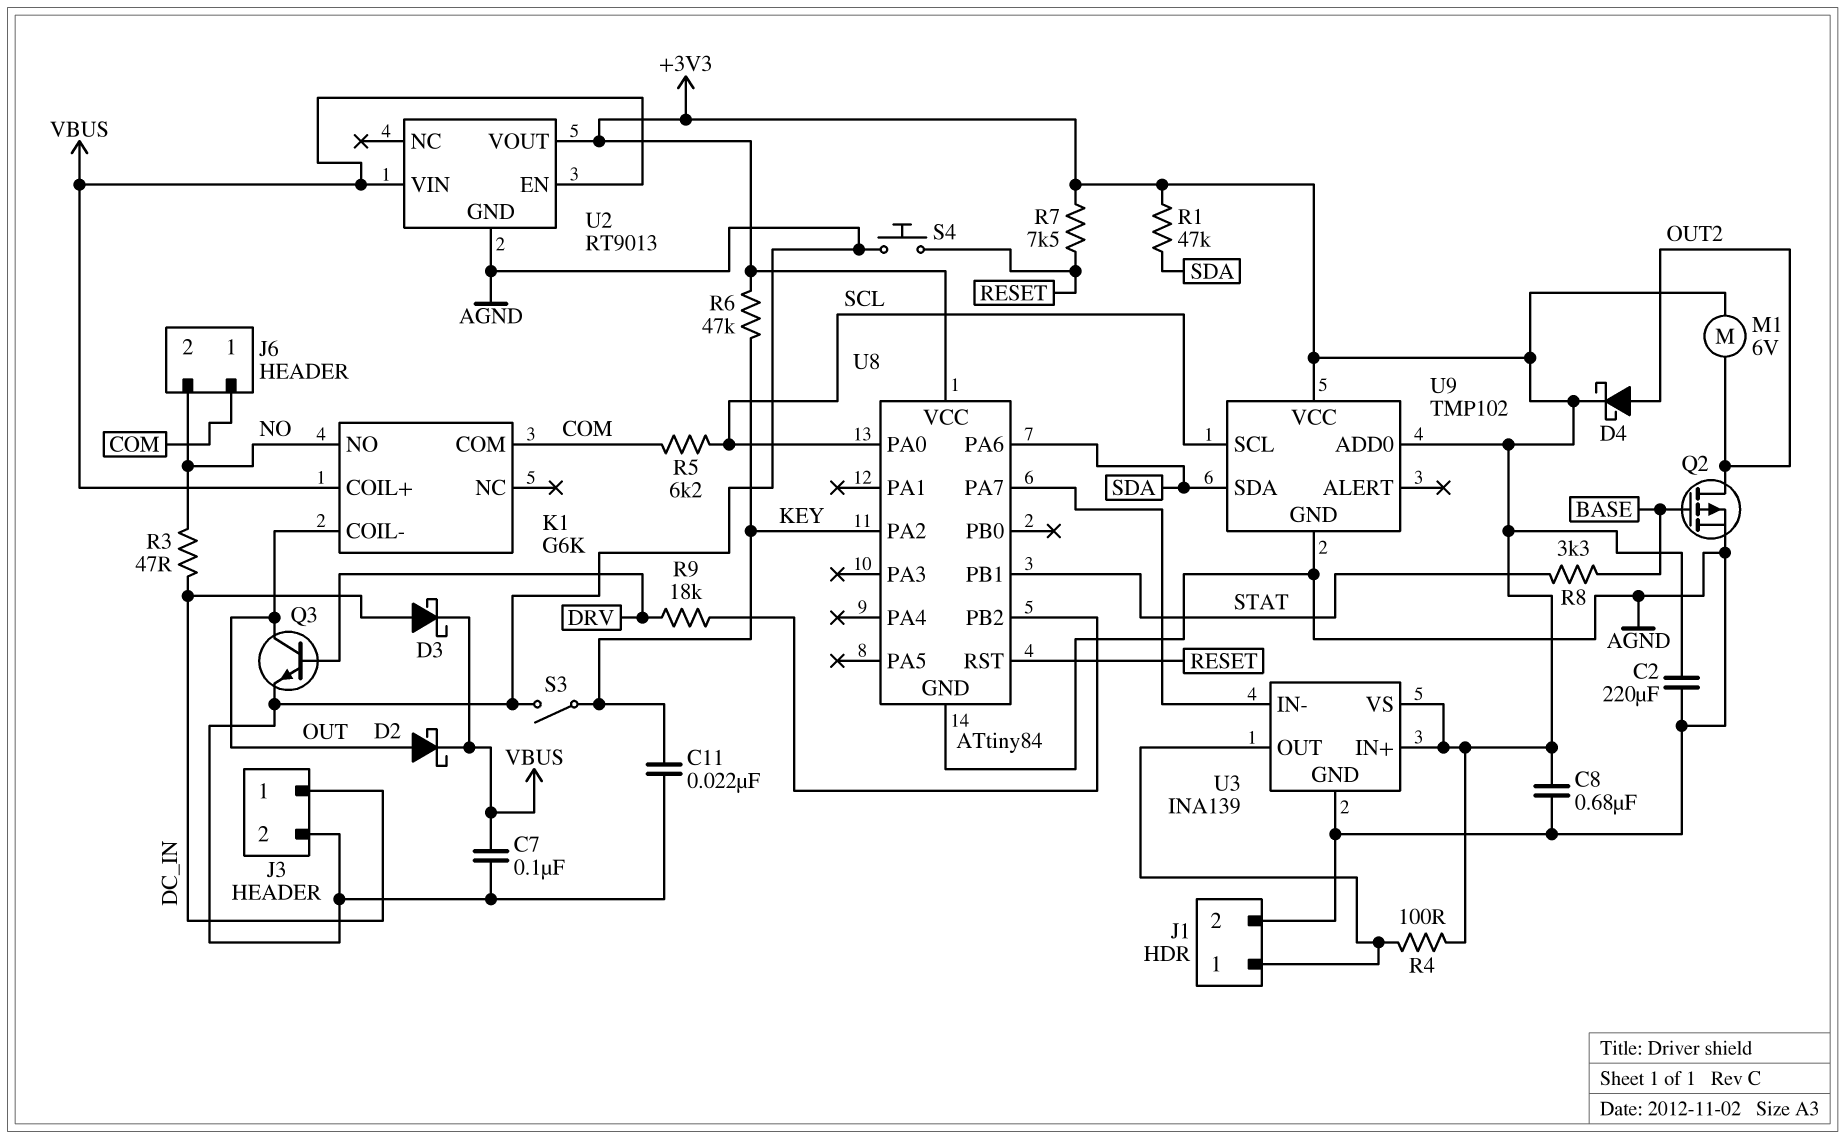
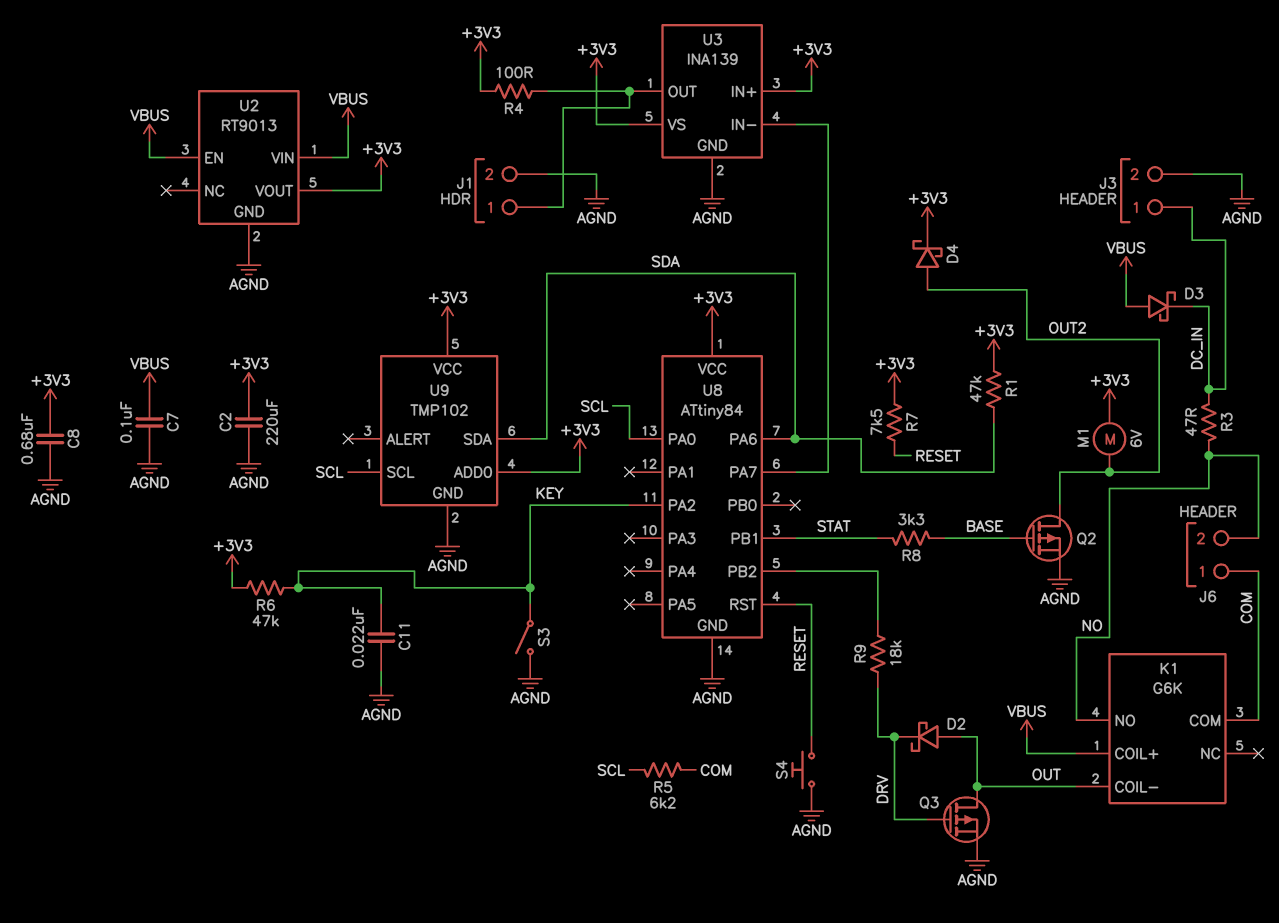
D2: schottky (A OUT, K VBUS) -> schottky (A OUT, K DRV)
D3: schottky (A DC_IN, K VBUS) -> schottky (A VBUS, K DC_IN)
Q3: NPN (B DRV, C OUT, E AGND) -> PMOS (G DRV, D OUT, S AGND)

